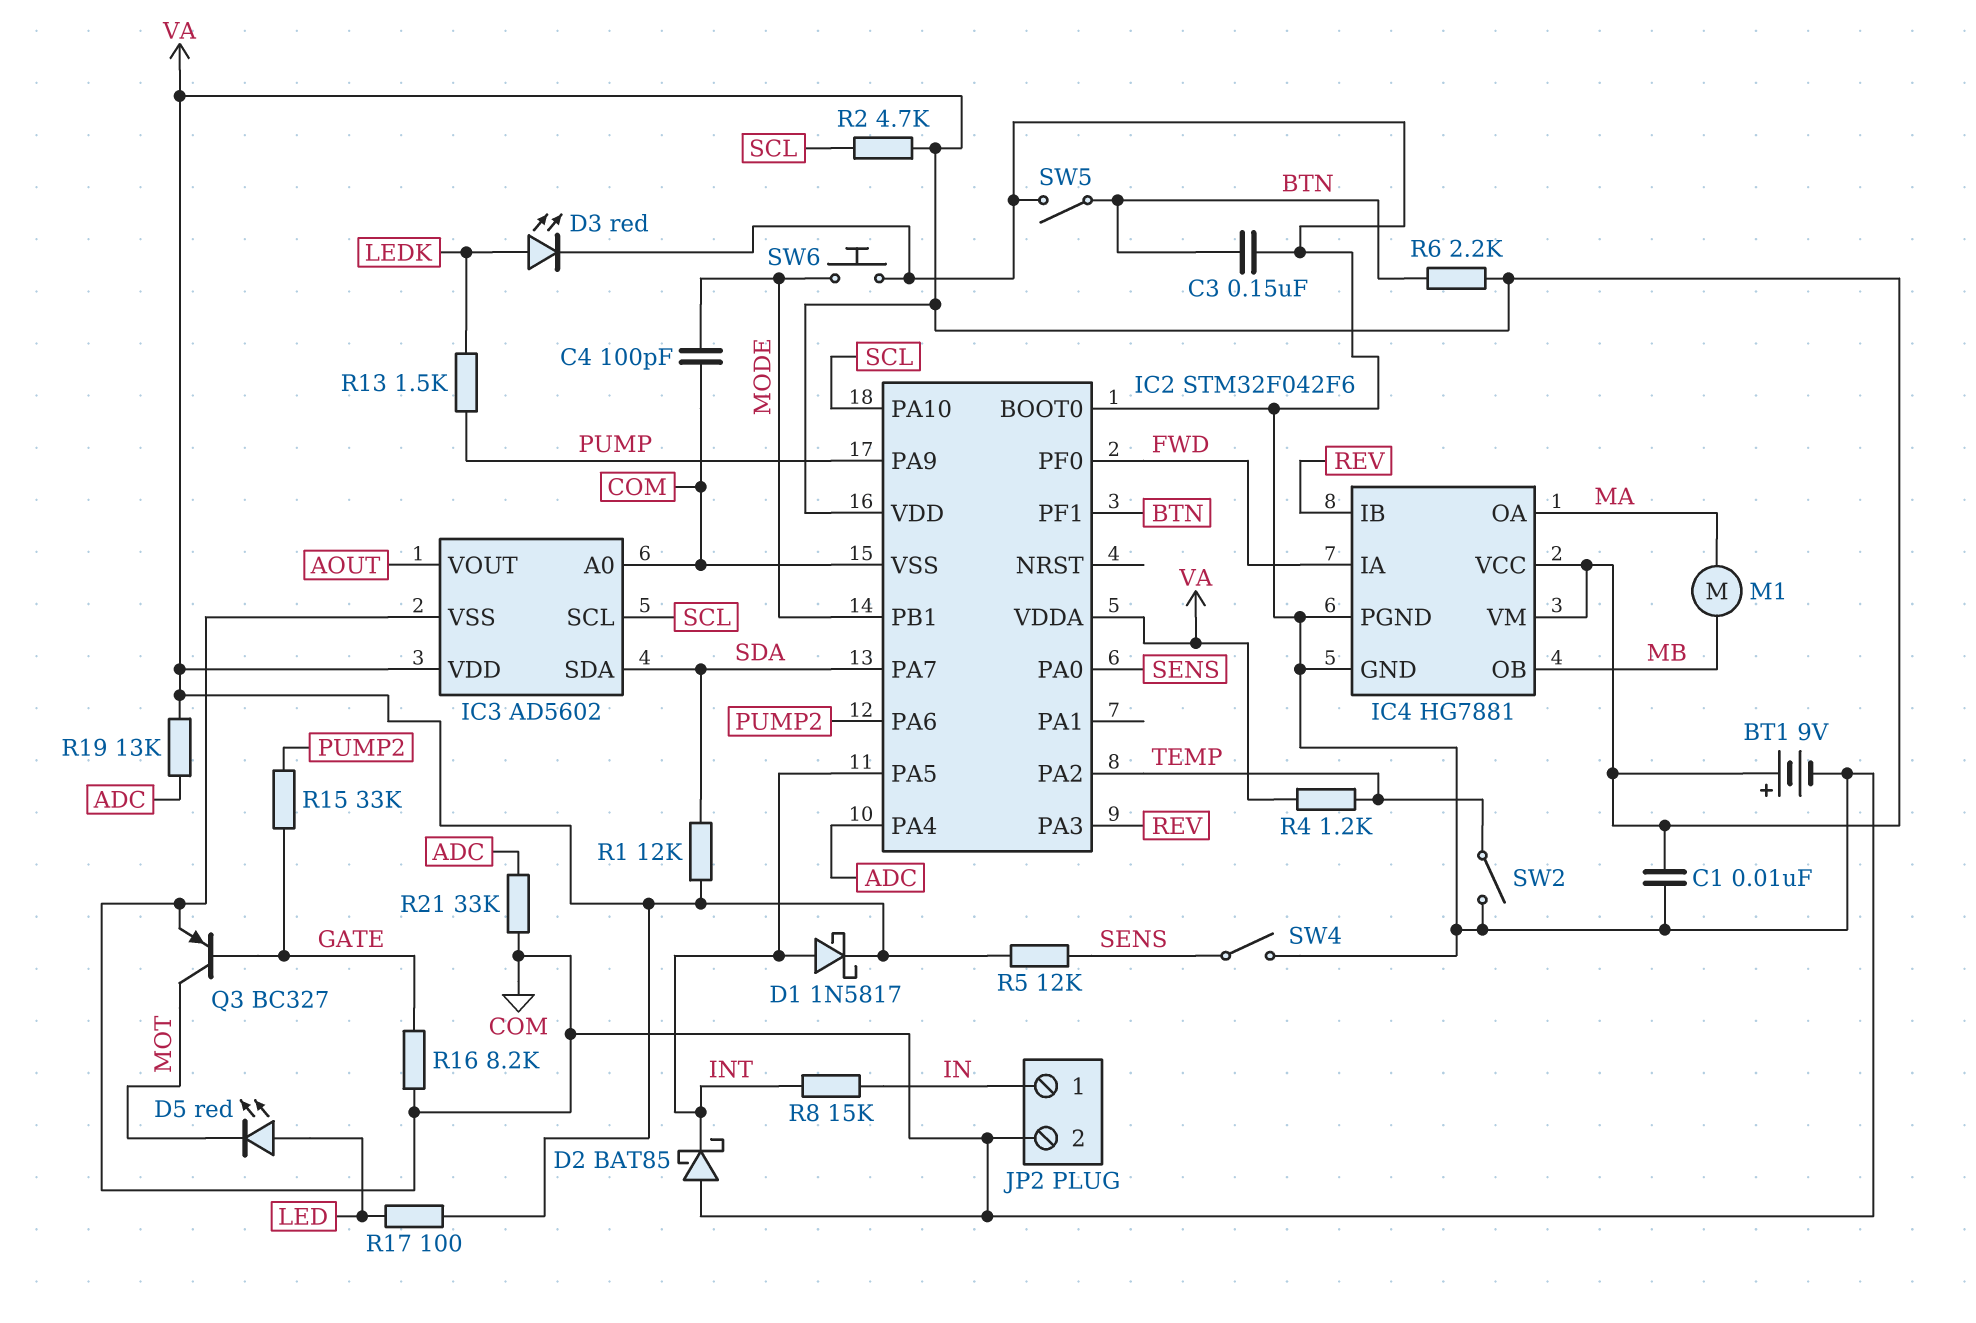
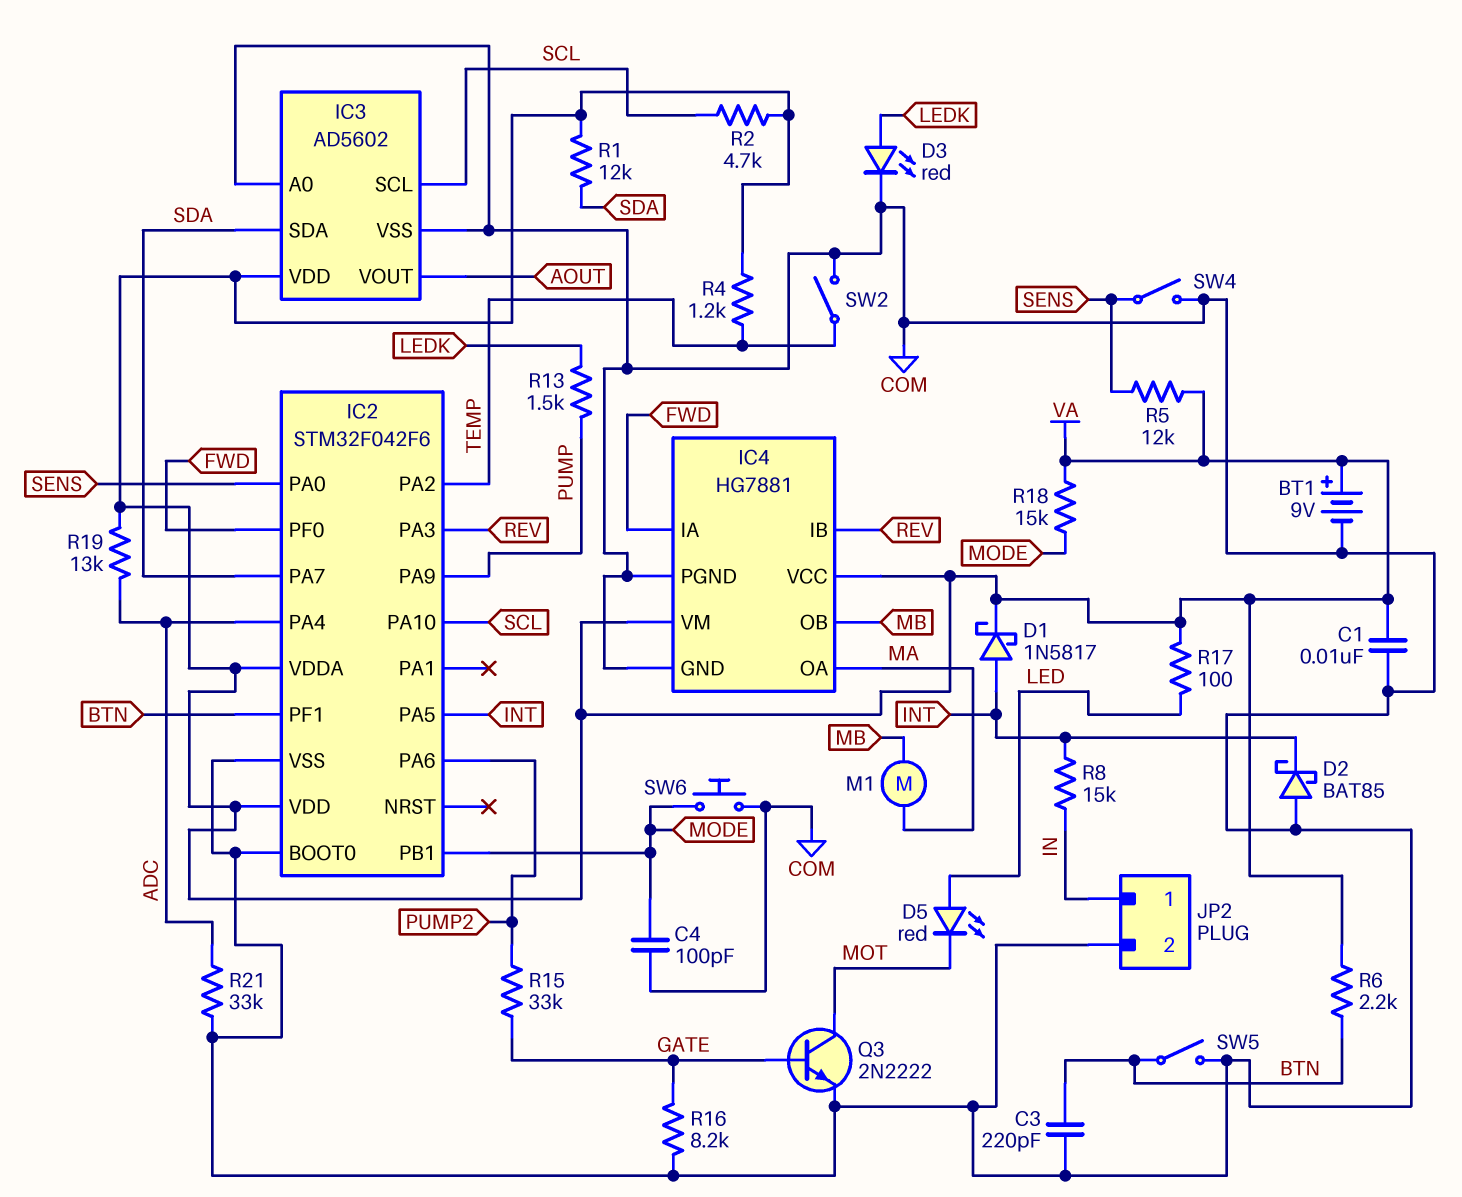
C3: 150nF (BTN, COM) -> 220pF (BTN, COM)
Q3: PNP BC327 (B GATE, C MOT, E COM) -> NPN 2N2222 (B GATE, C MOT, E COM)
R18: none -> 15k (MODE, VA)

